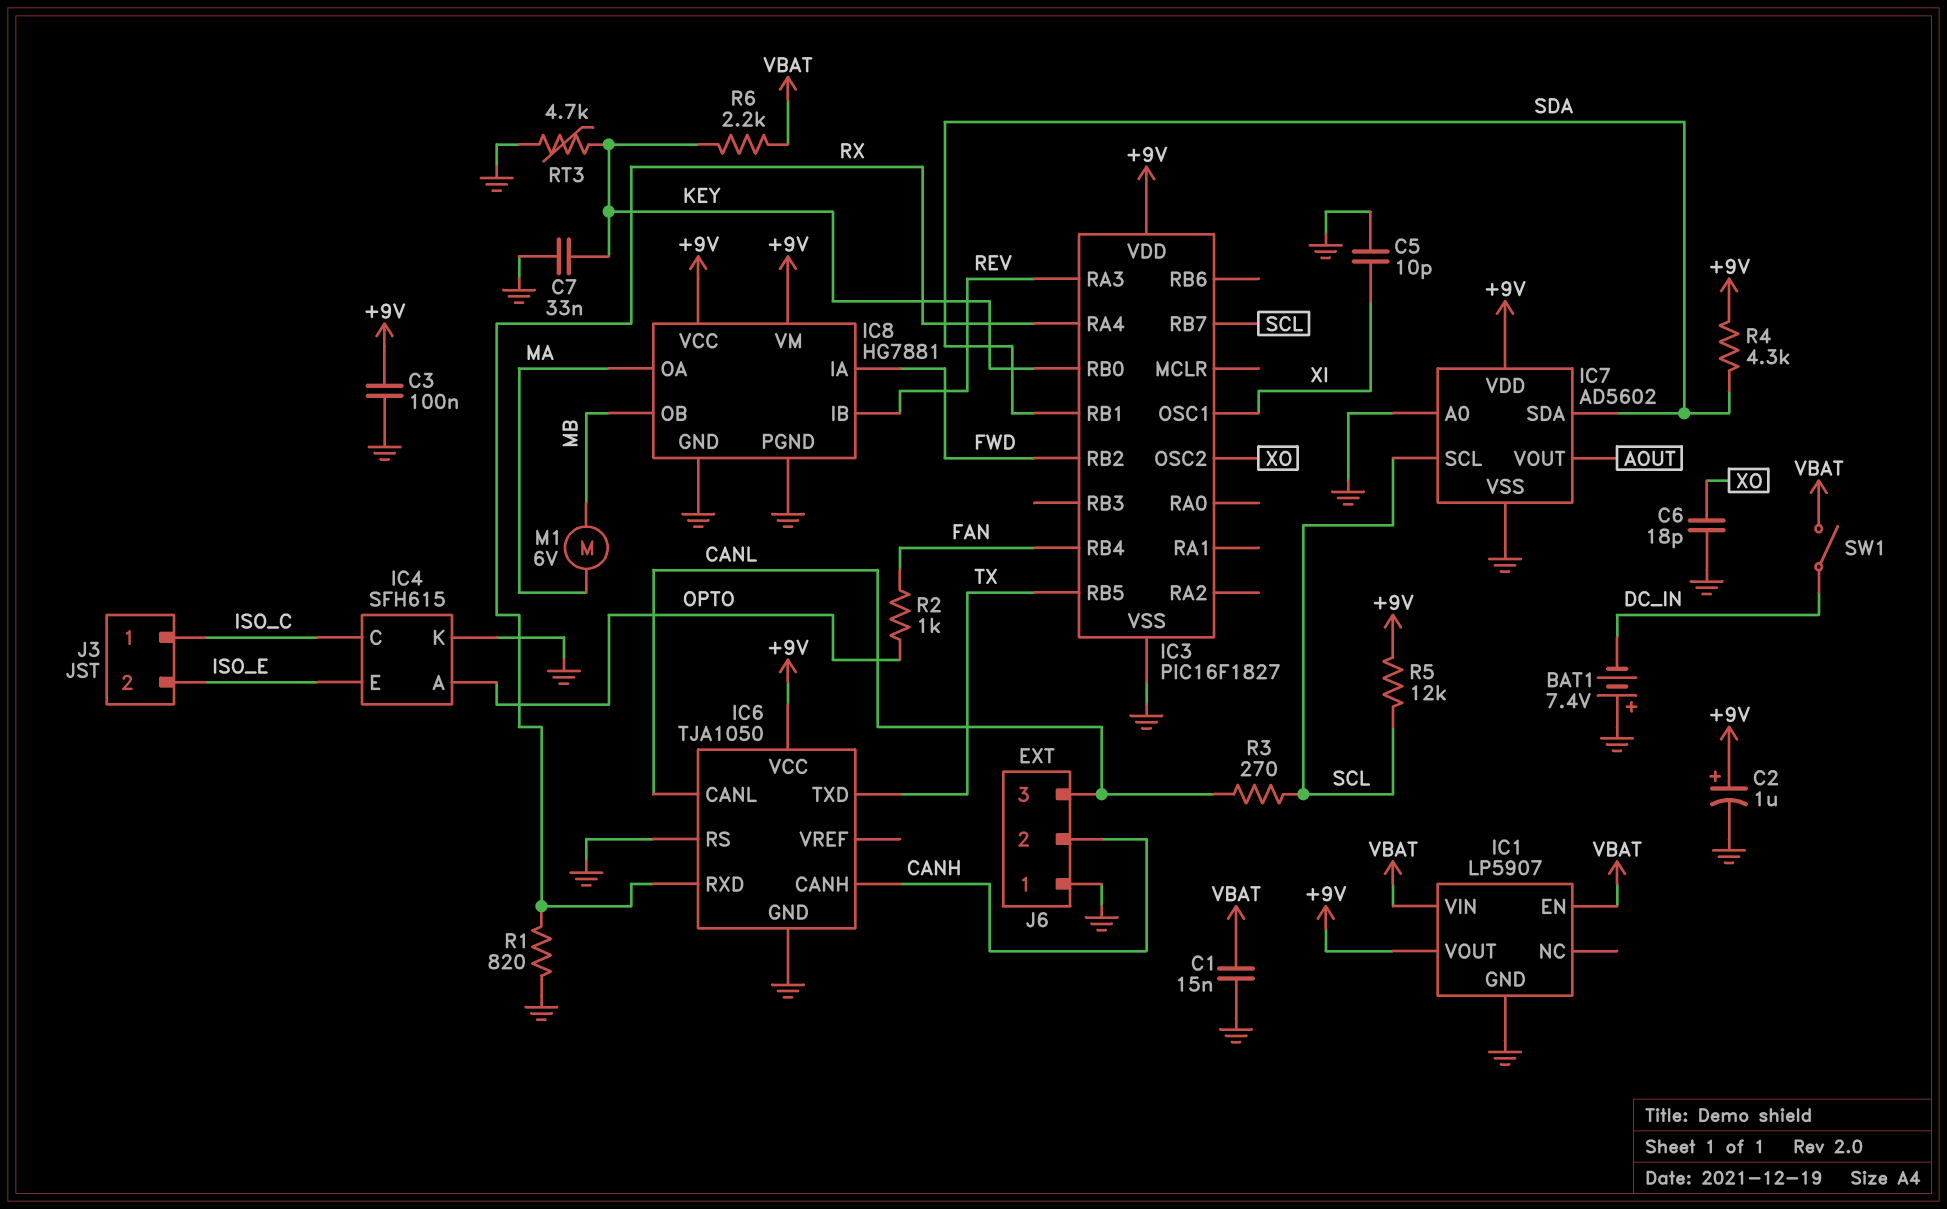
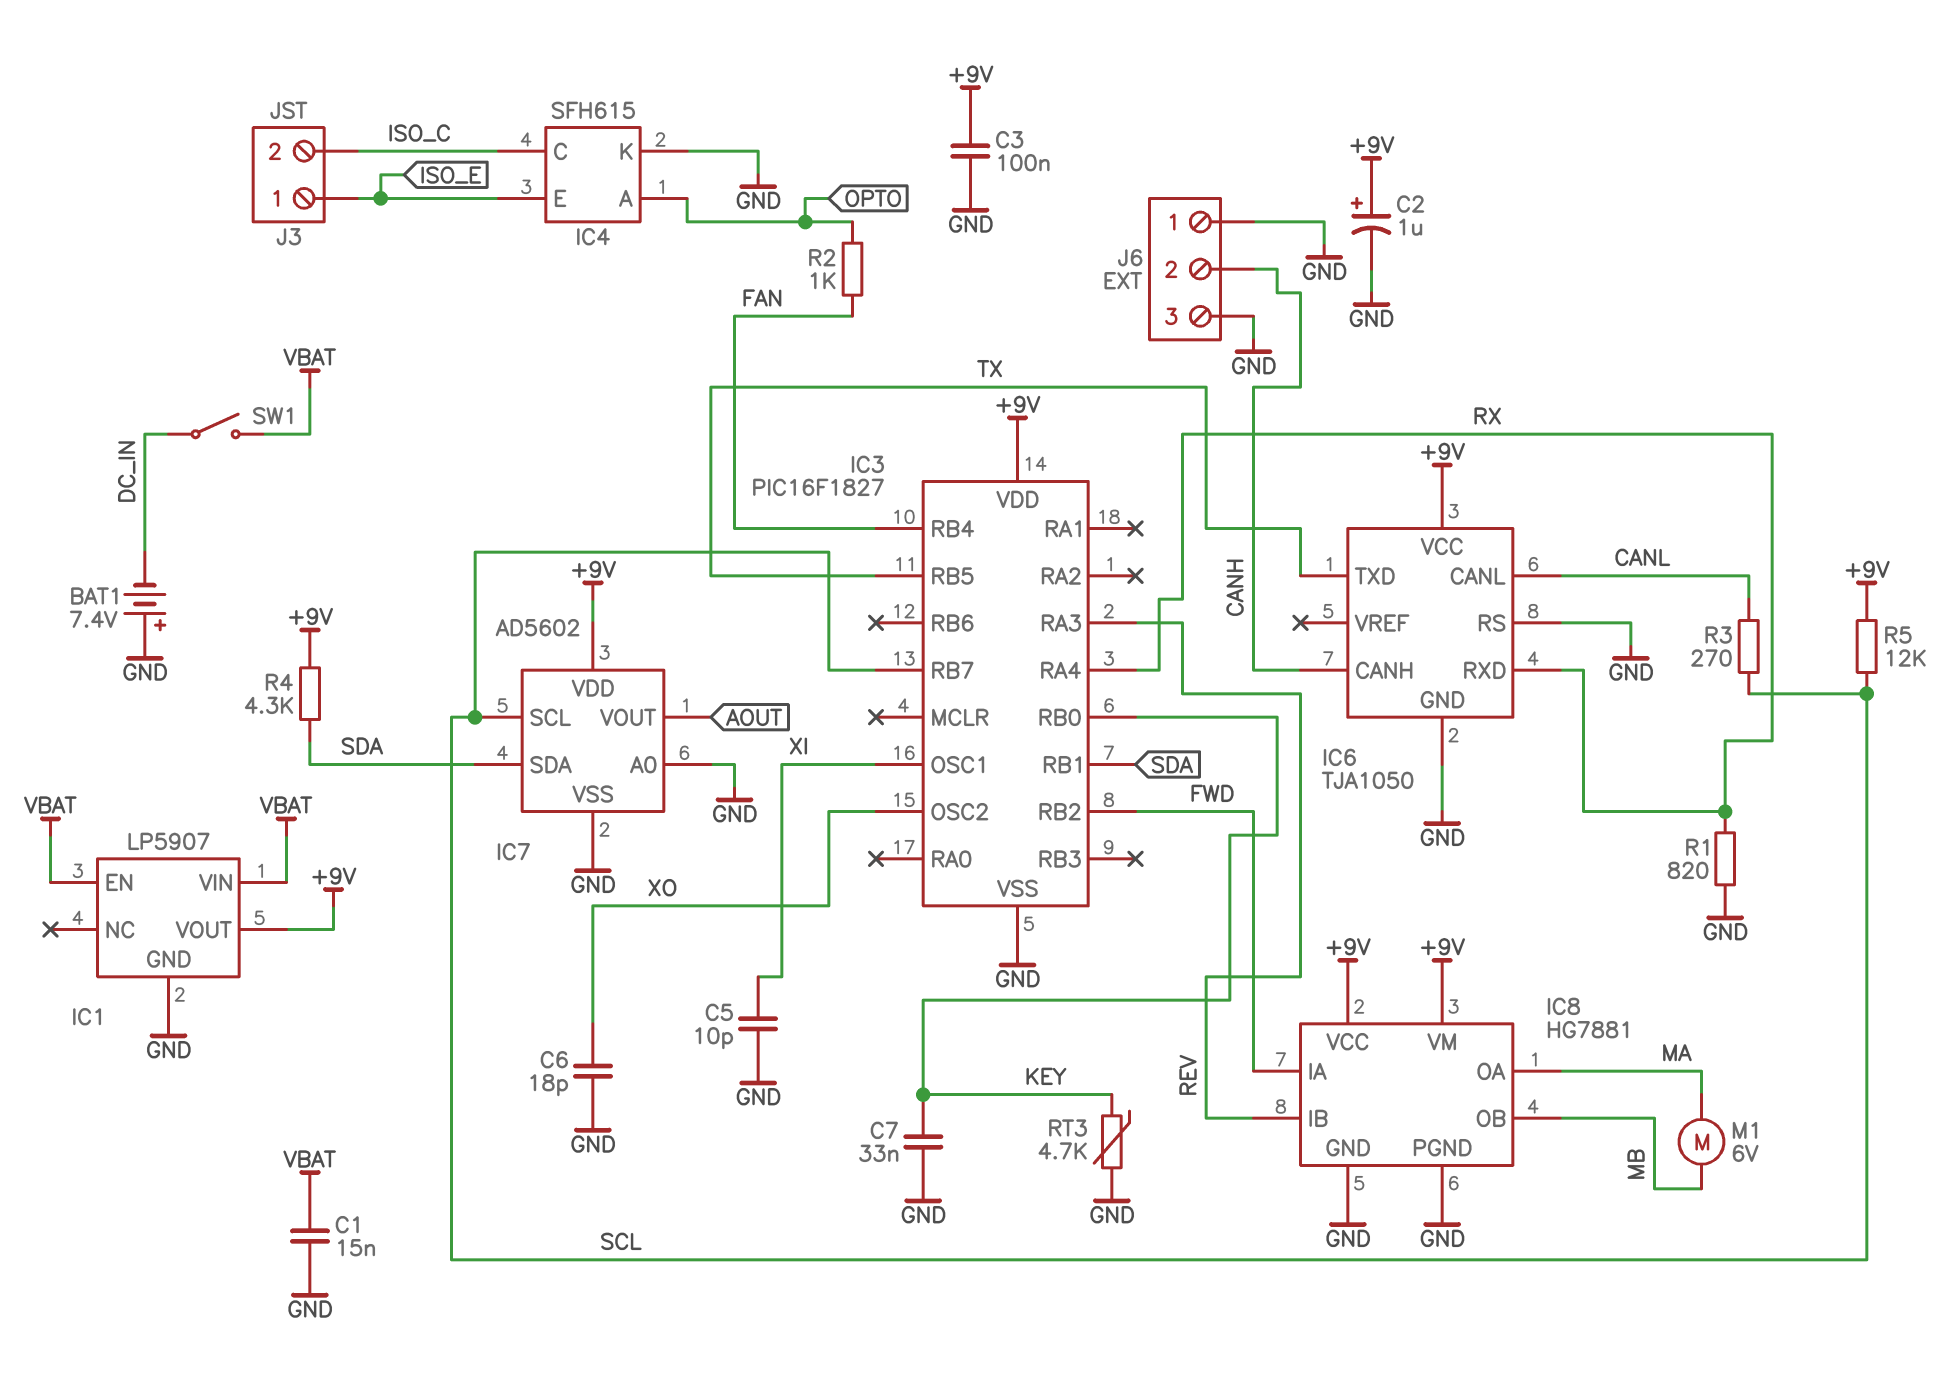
J3 pin 1: ISO_C -> ISO_E
J3 pin 2: ISO_E -> ISO_C
J6 pin 3: CANL -> GND
R6: 2.2k (KEY, VBAT) -> none

